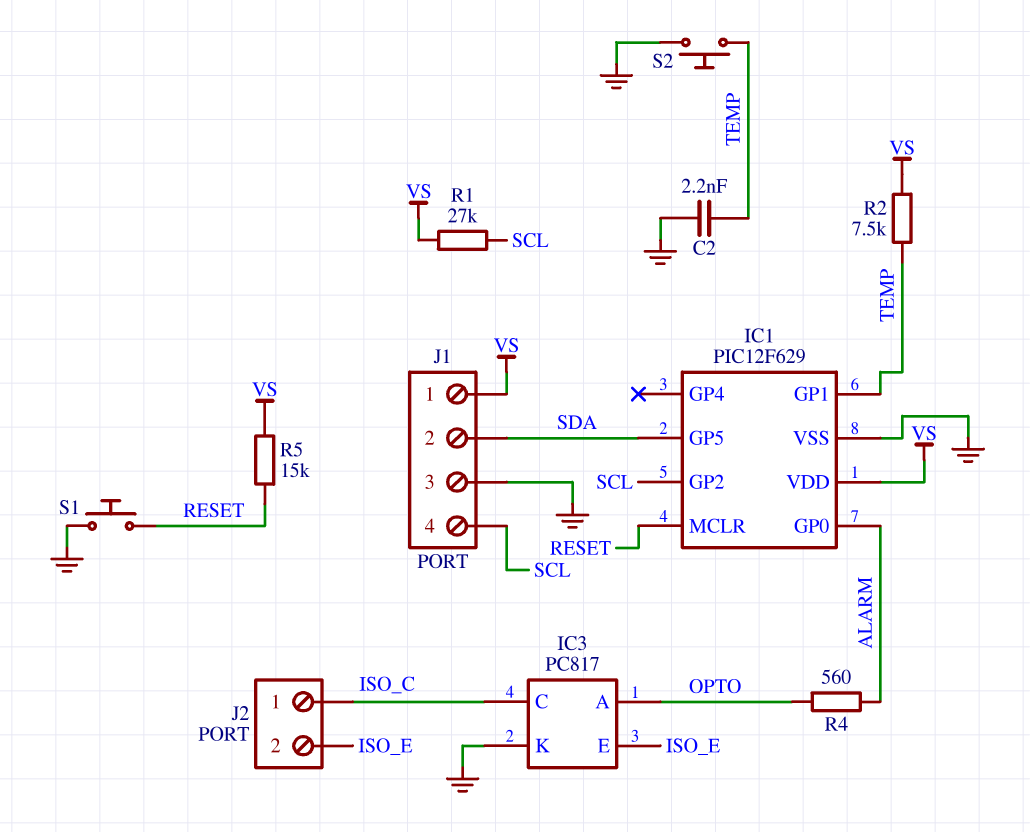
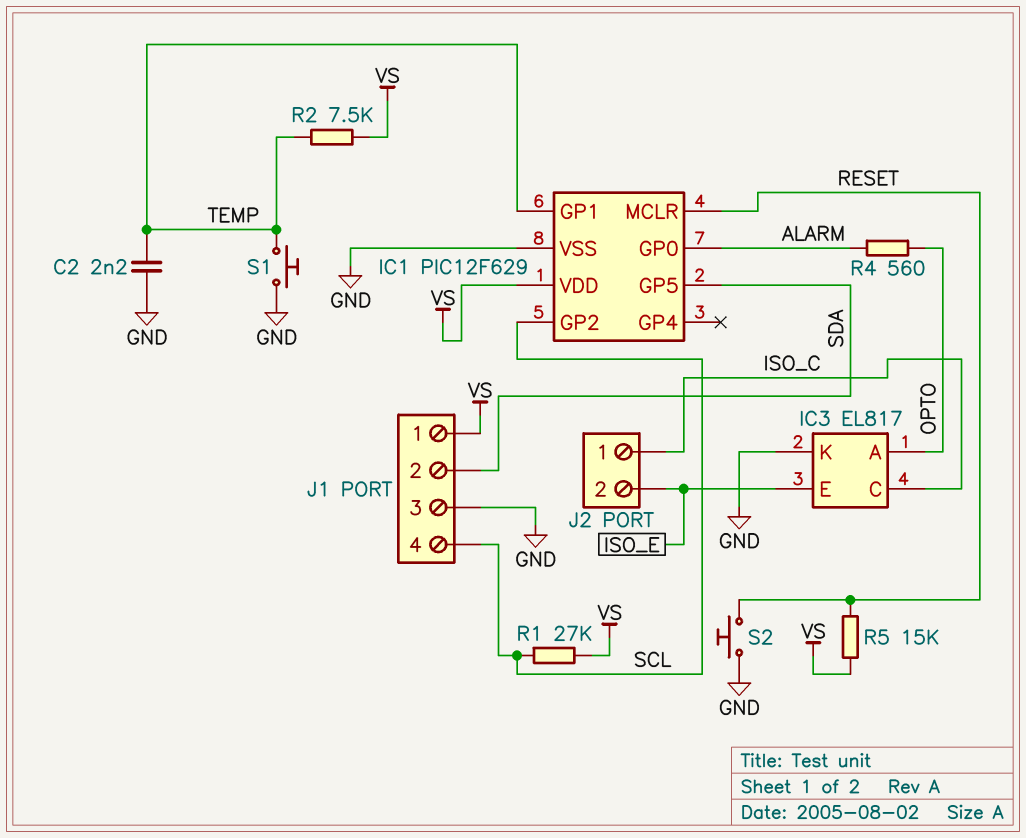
IC3: PC817 -> EL817
S1: button (GND, RESET) -> button (GND, TEMP)
S2: button (GND, TEMP) -> button (GND, RESET)

